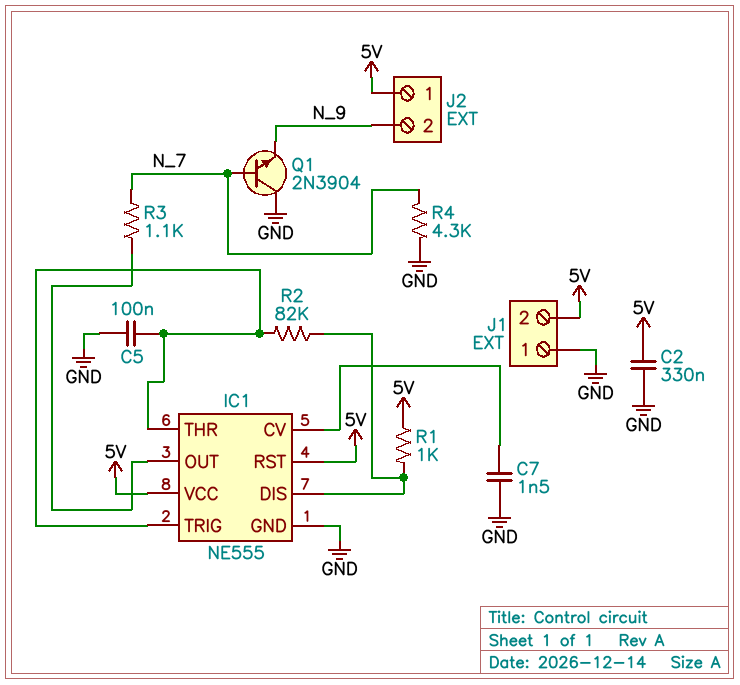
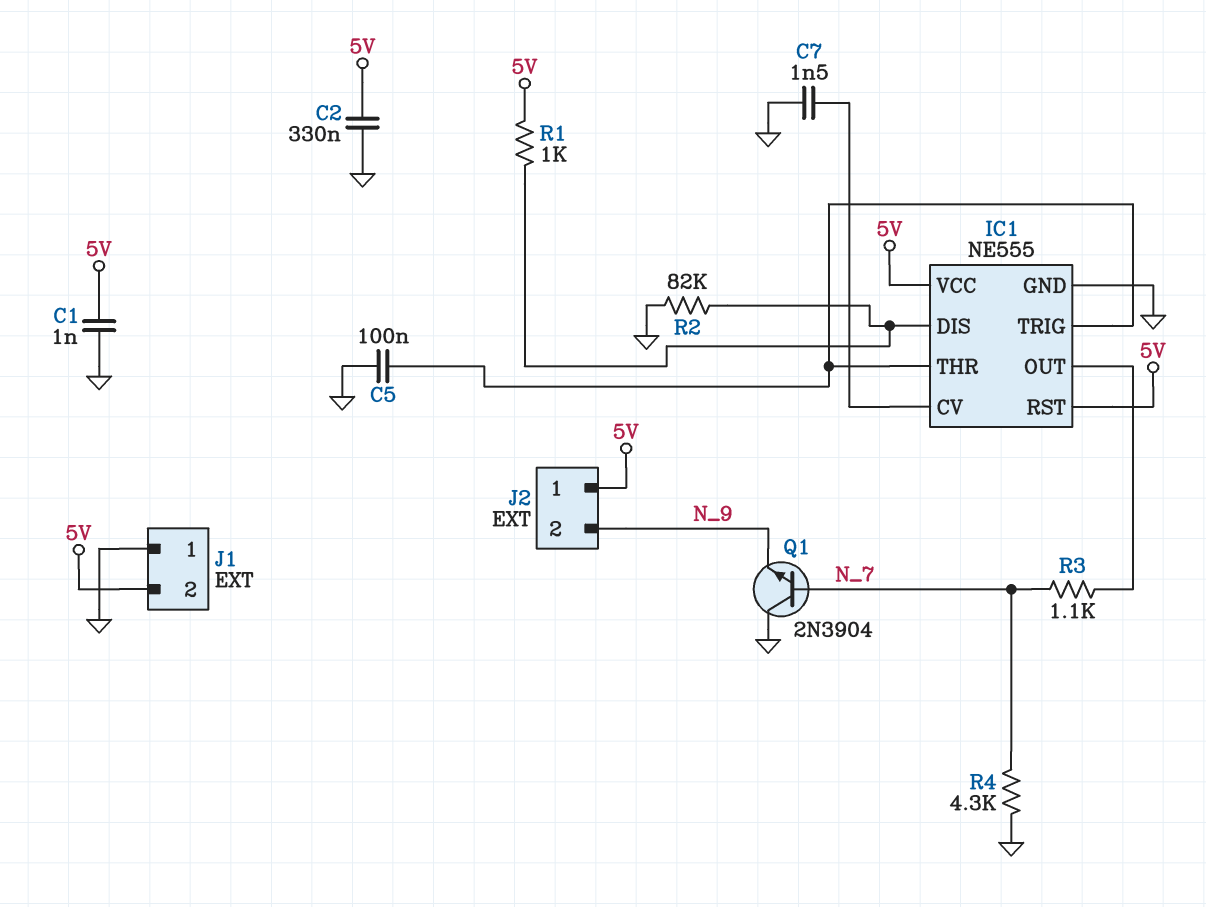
C1: none -> 1nF (5V, GND)
R2: 82k (IC1/DIS, IC1/THR) -> 82k (GND, IC1/DIS)

